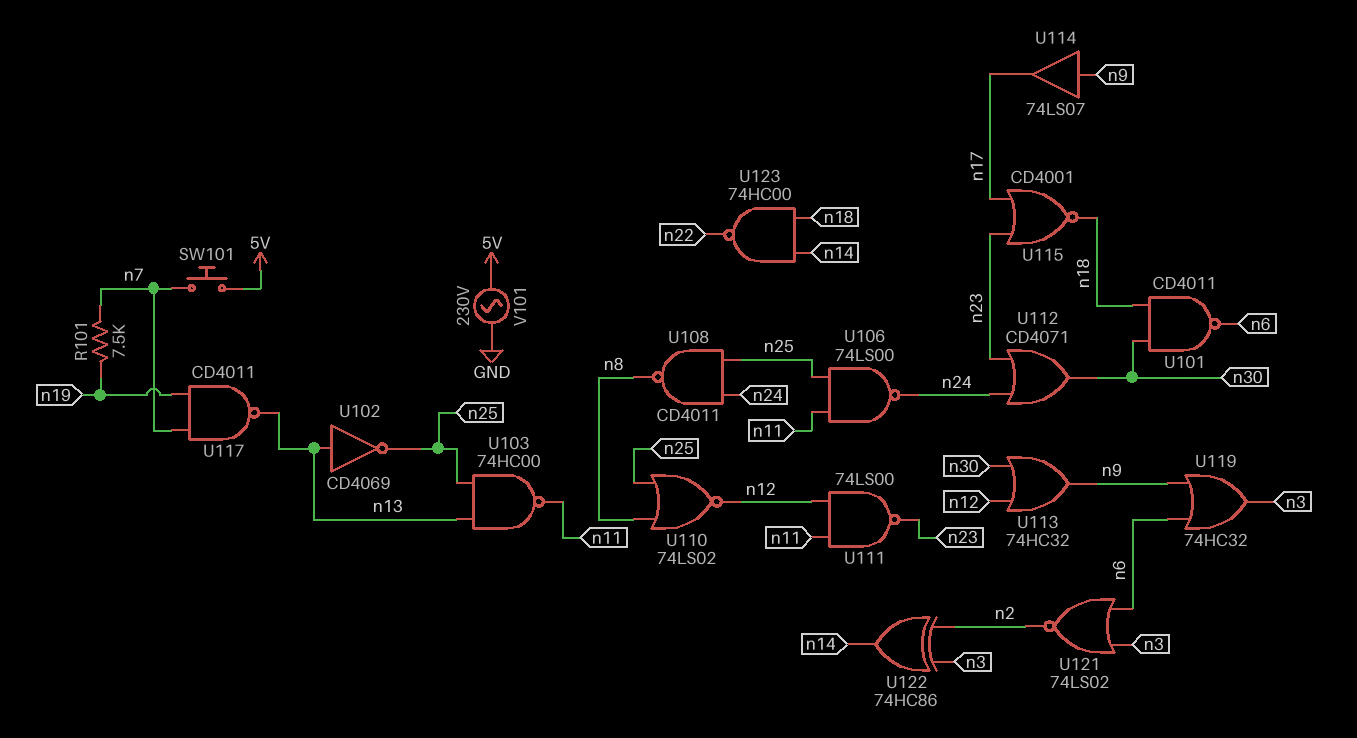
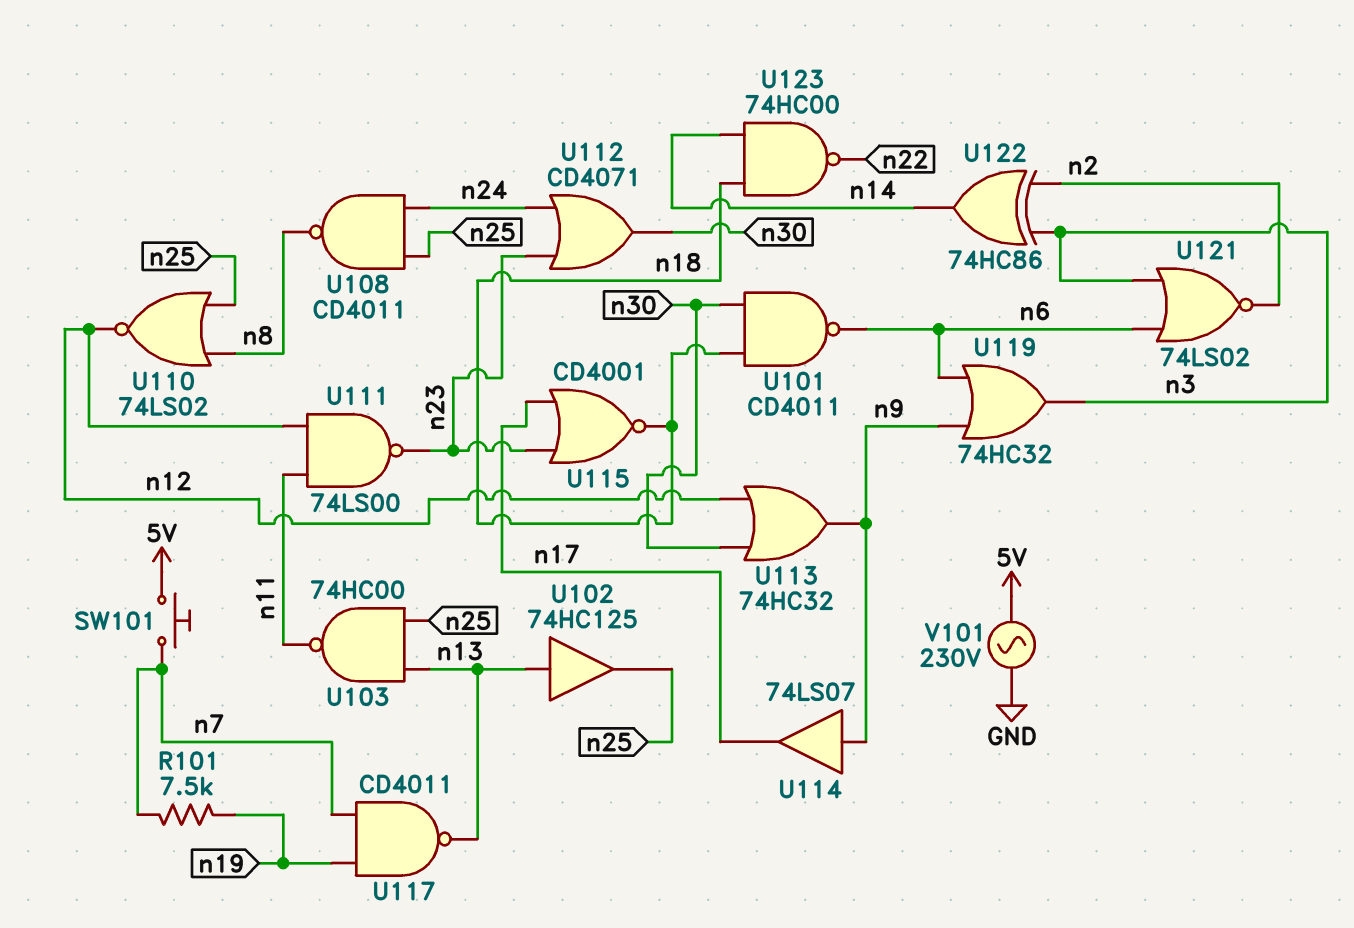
U102: NOT CD4069 (in n13, out n25) -> buffer 74HC125 (in n13, out n25)
U106: NAND 74LS00 (in n11, in n25, out n24) -> none

